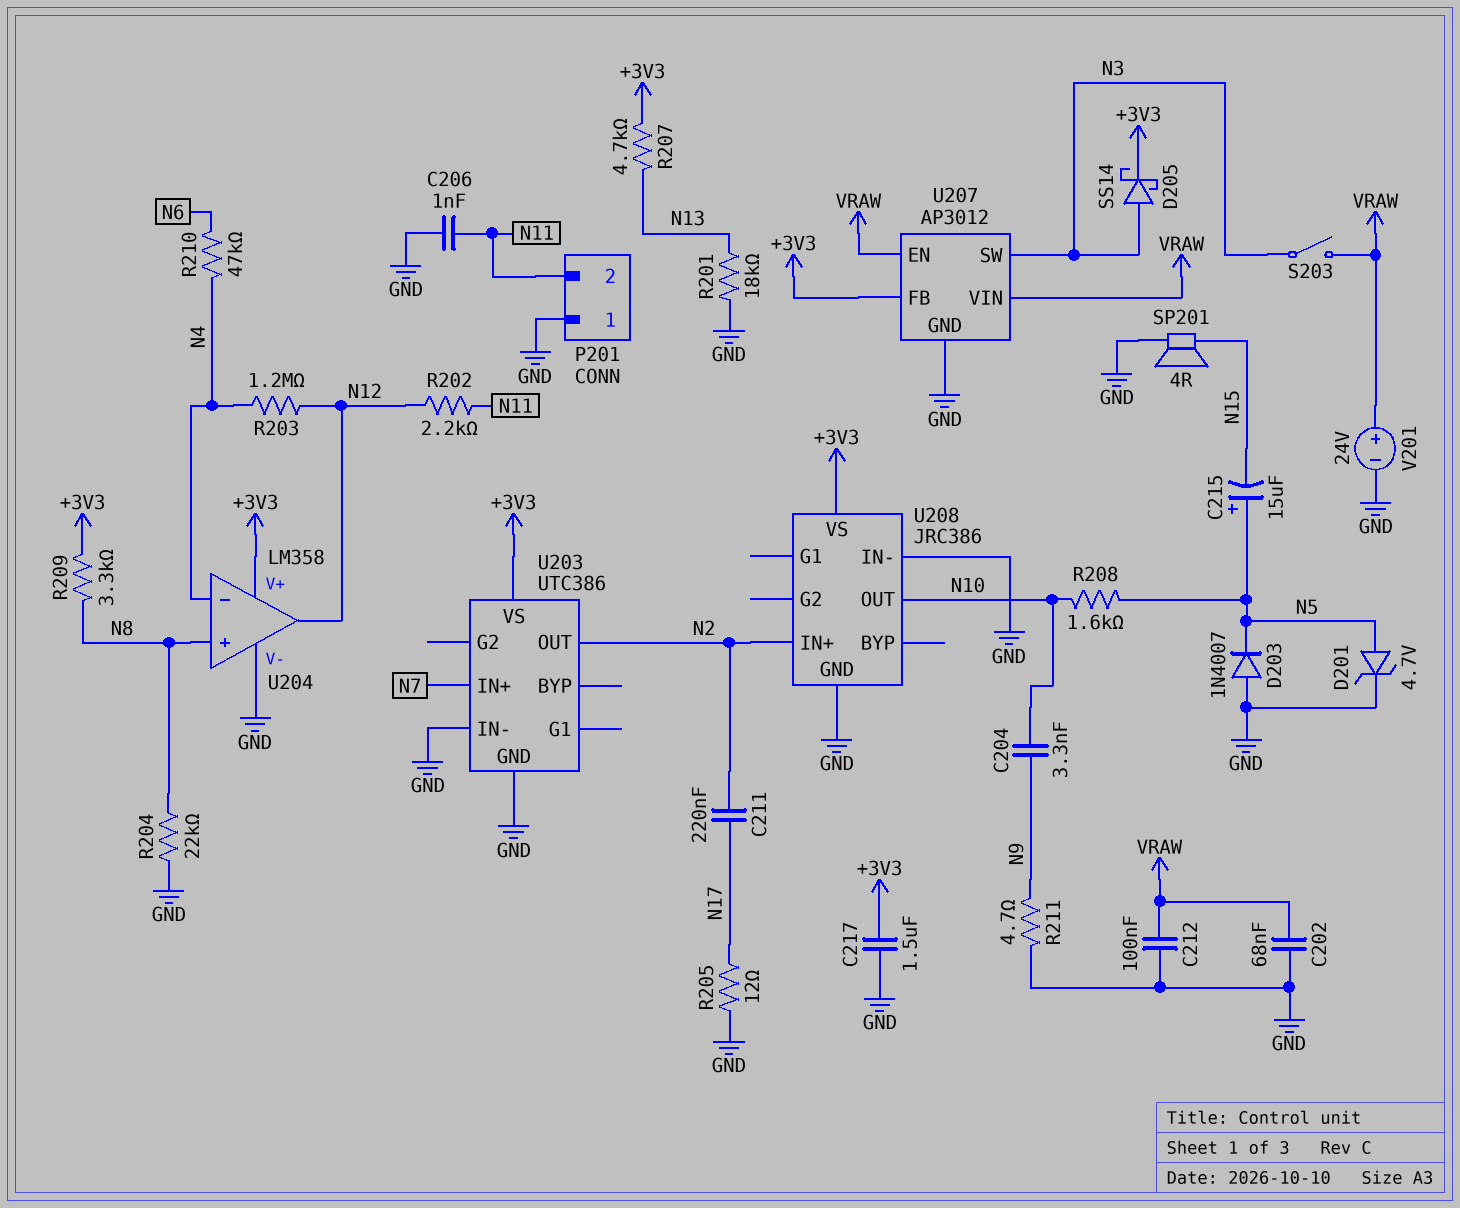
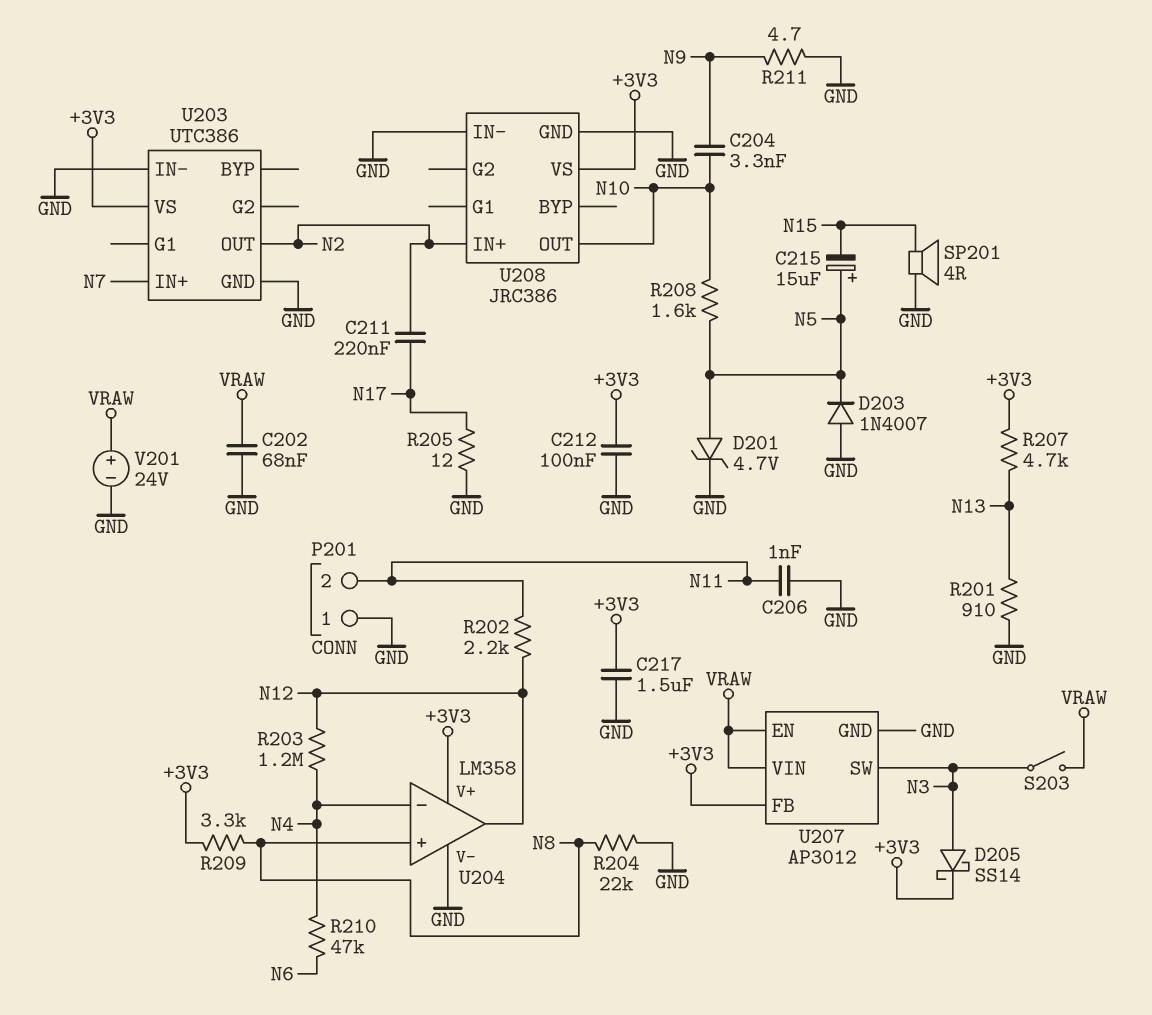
C212: 100nF (GND, VRAW) -> 100nF (+3V3, GND)
R201: 18k (GND, N13) -> 910 (GND, N13)

